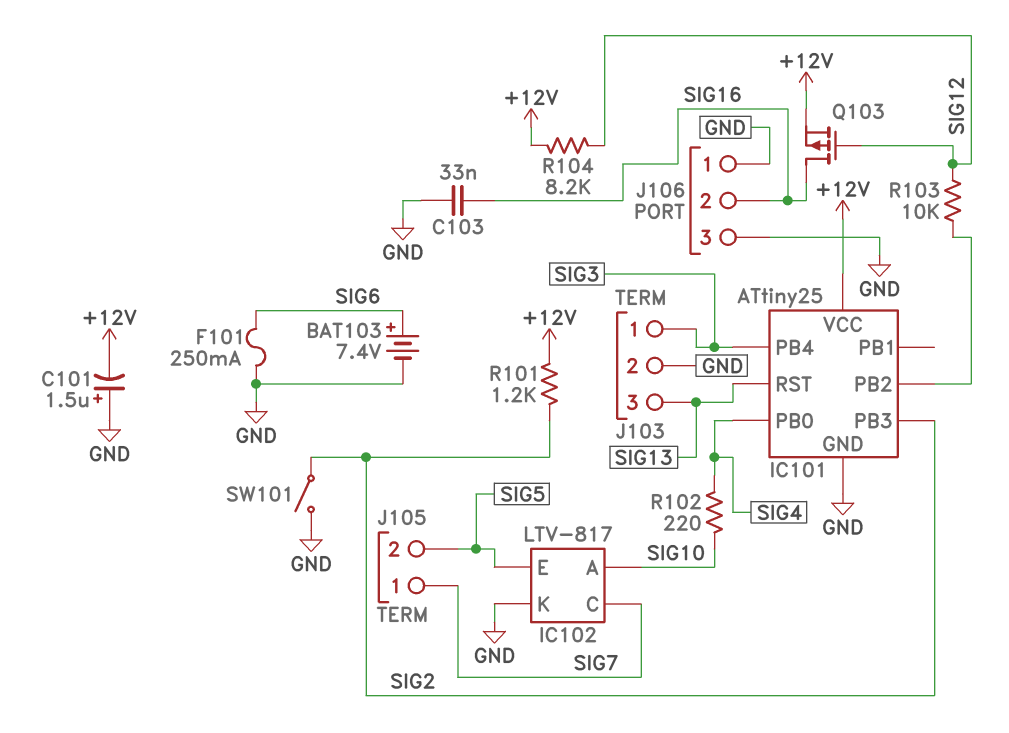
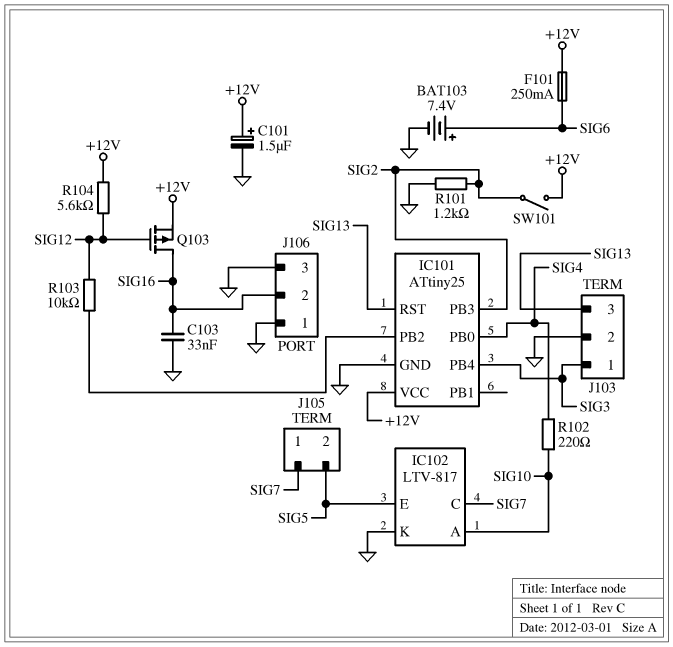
C101: 1.5uF (plus GND, minus +12V) -> 1.5uF (plus +12V, minus GND)
F101: 250mA (GND, SIG6) -> 250mA (+12V, SIG6)
R101: 1.2k (+12V, SIG2) -> 1.2k (GND, SIG2)
R104: 8.2k (+12V, SIG12) -> 5.6k (+12V, SIG12)
SW101: switch (GND, SIG2) -> switch (+12V, SIG2)

